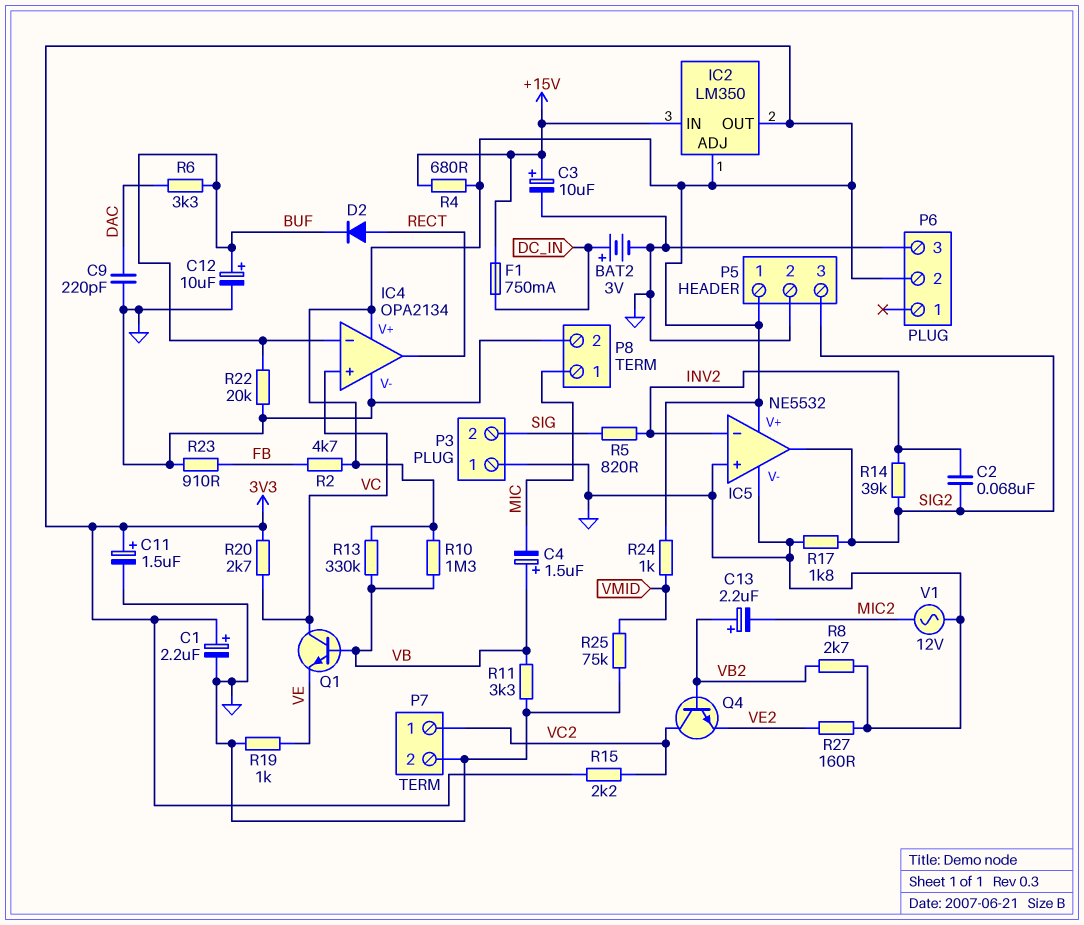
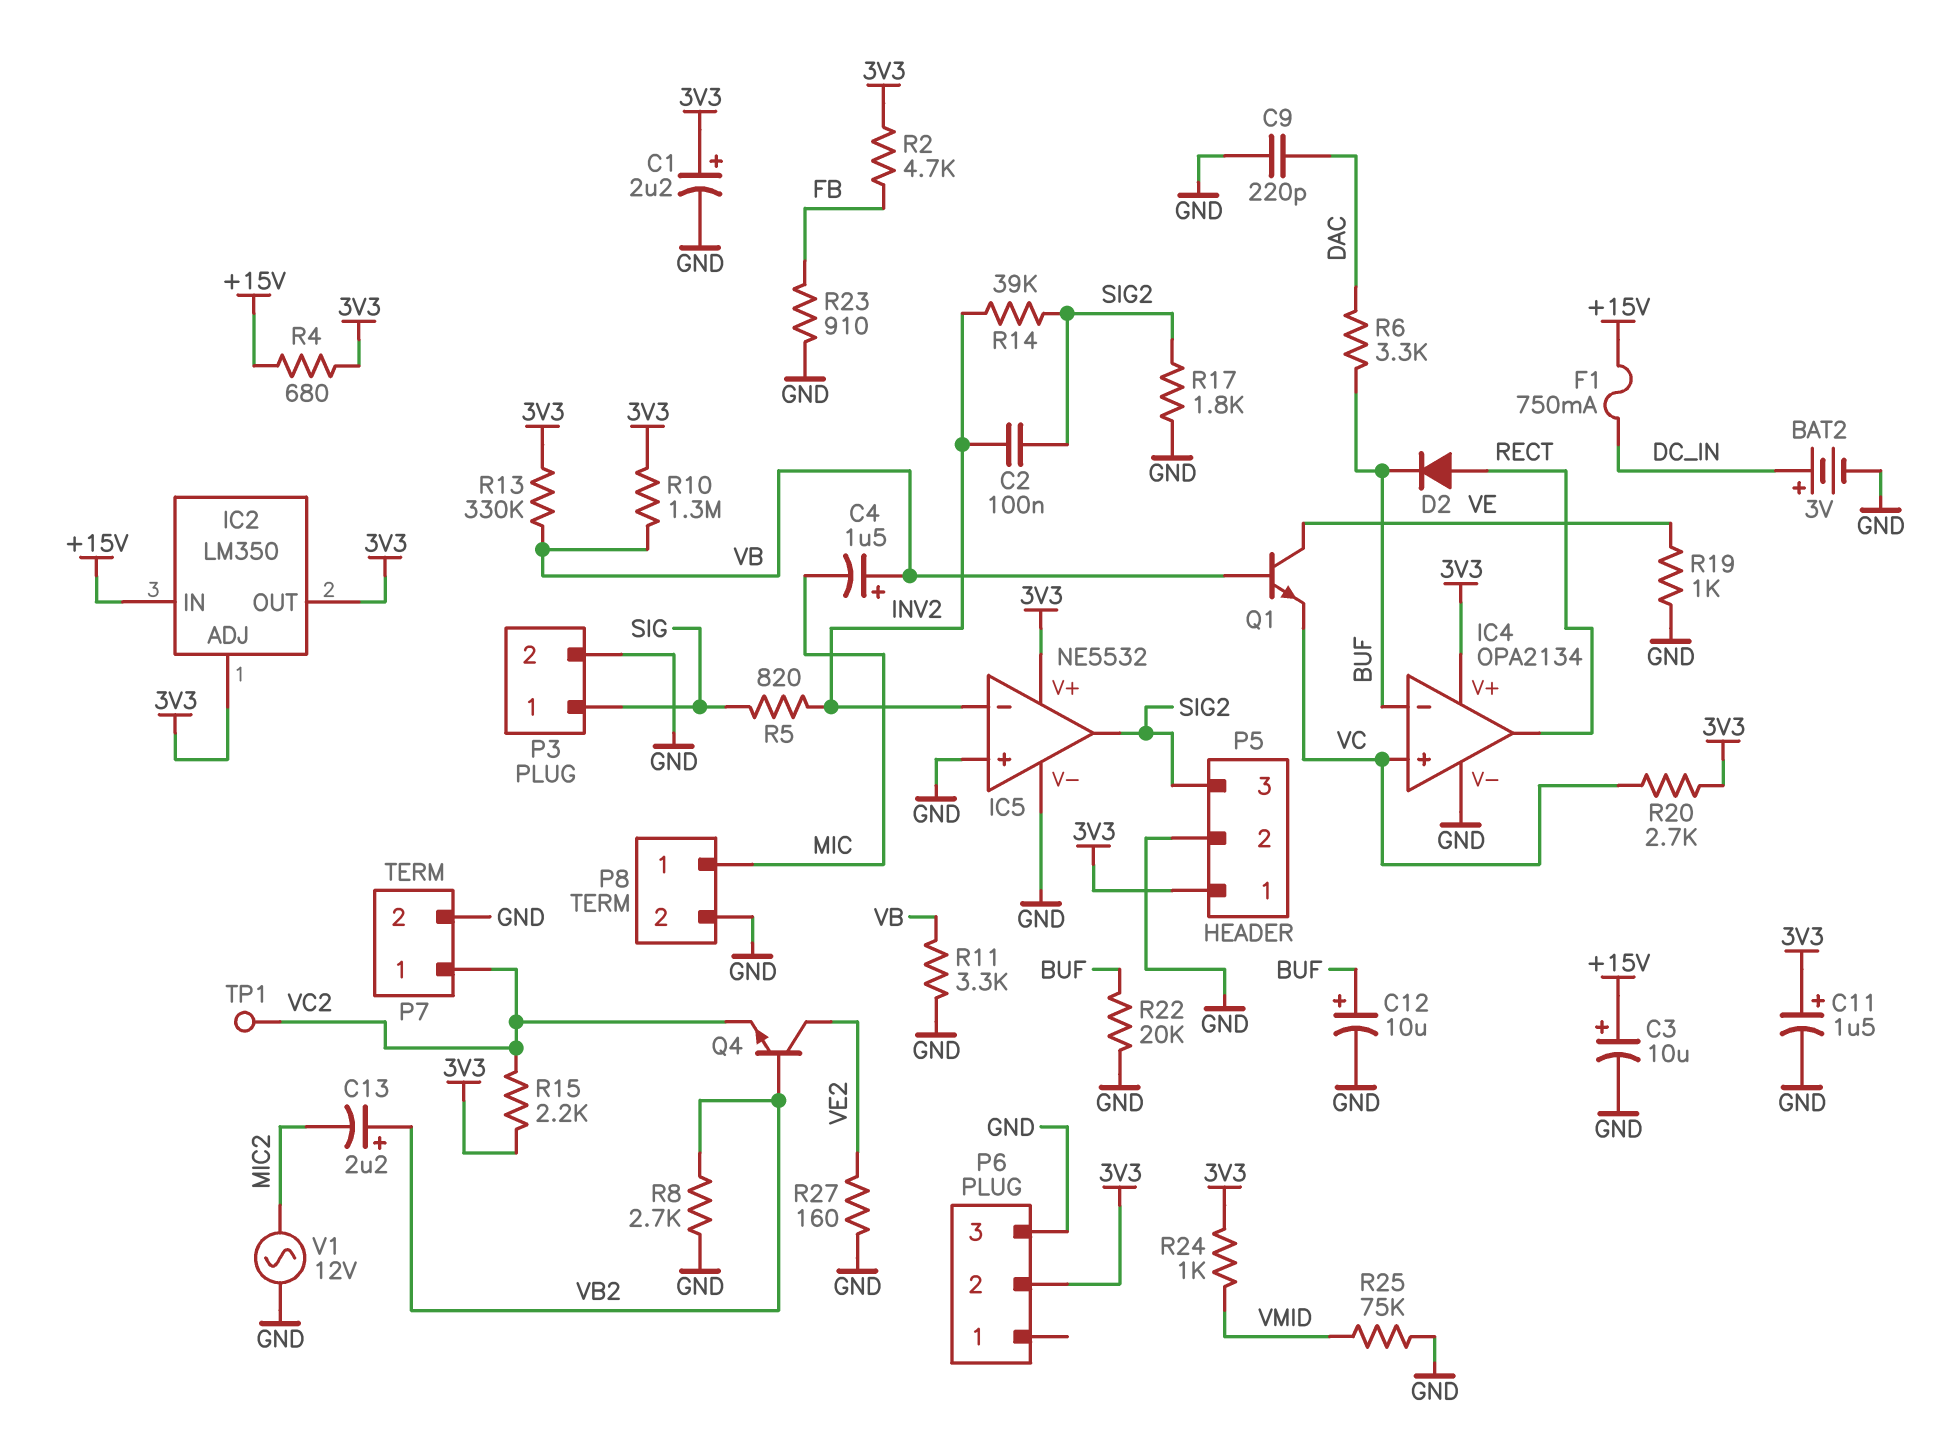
C2: 68nF (INV2, SIG2) -> 100nF (INV2, SIG2)
P3 pin 1: GND -> SIG
P3 pin 2: SIG -> GND
Q1: NPN (B VB, C VC, E VE) -> NPN (B VB, C VE, E VC)
Q4: NPN (B VB2, C VC2, E VE2) -> NPN (B VB2, C VE2, E VC2)
TP1: none -> test point (VC2)

